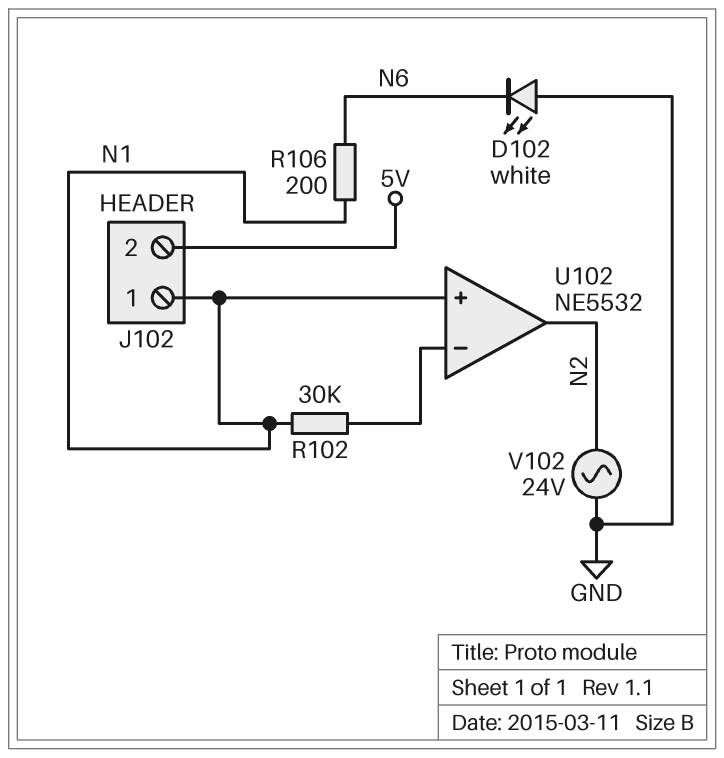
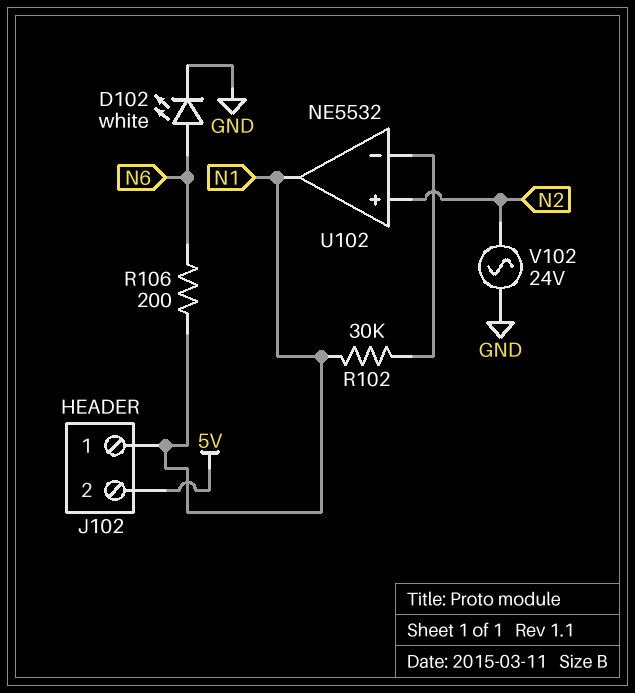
D102: LED white (A GND, K N6) -> LED white (A N6, K GND)
U102 pin in+: N1 -> N2
U102 pin out: N2 -> N1

